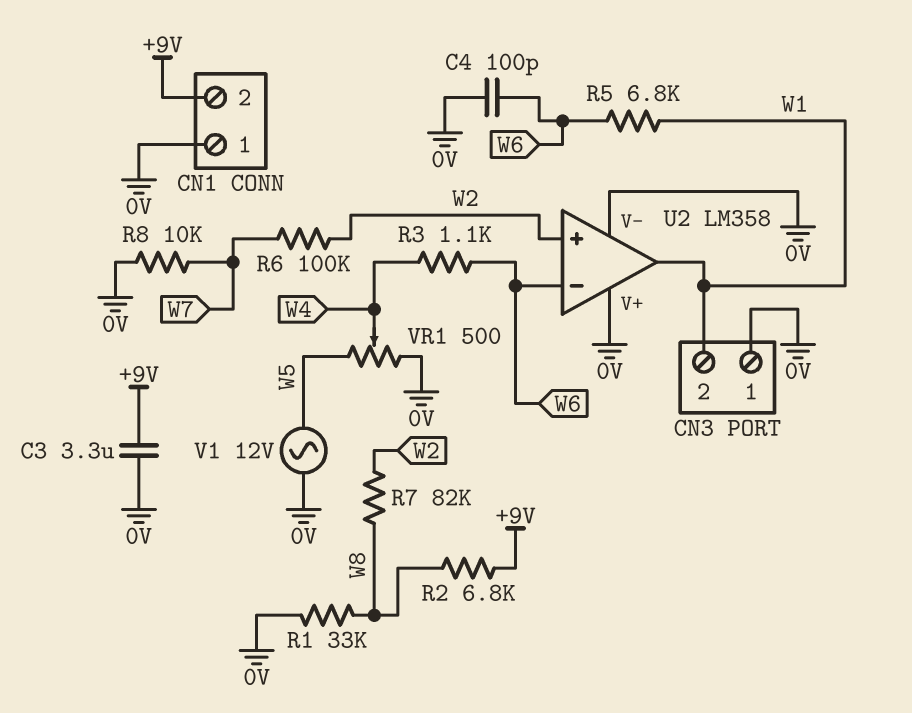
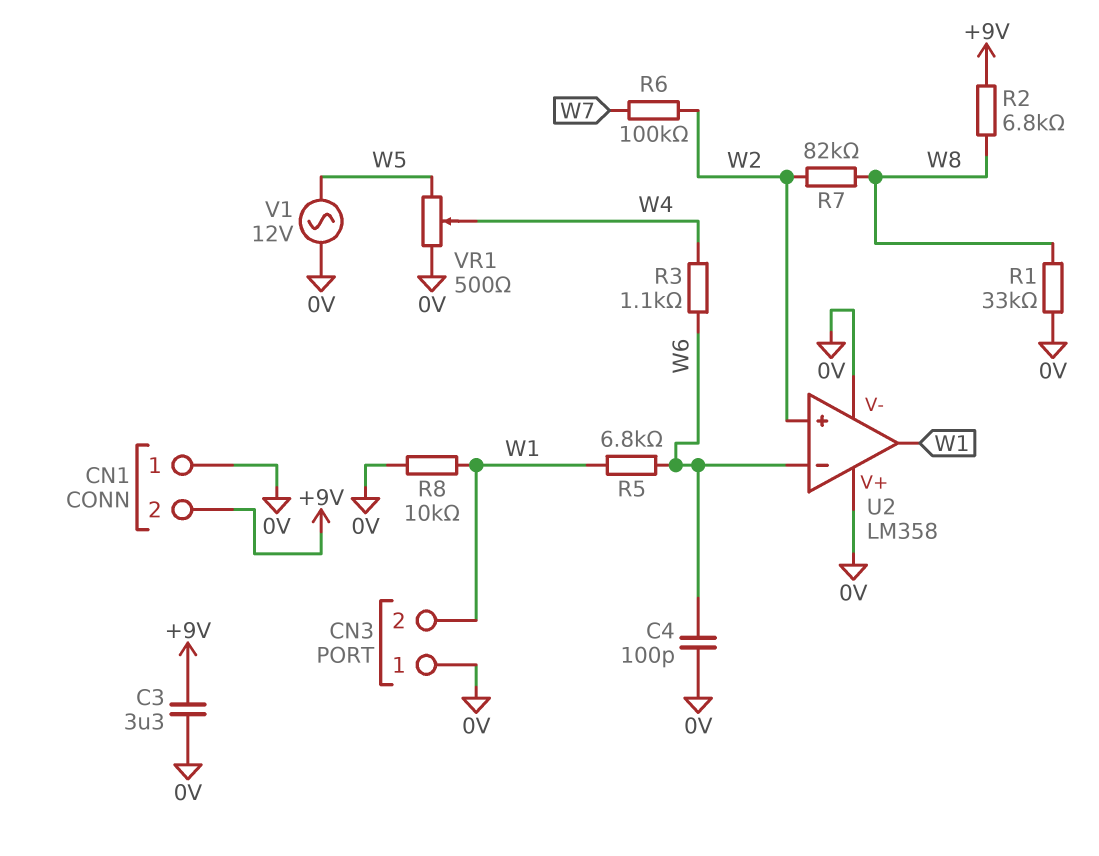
R8: 10k (0V, W7) -> 10k (0V, W1)

